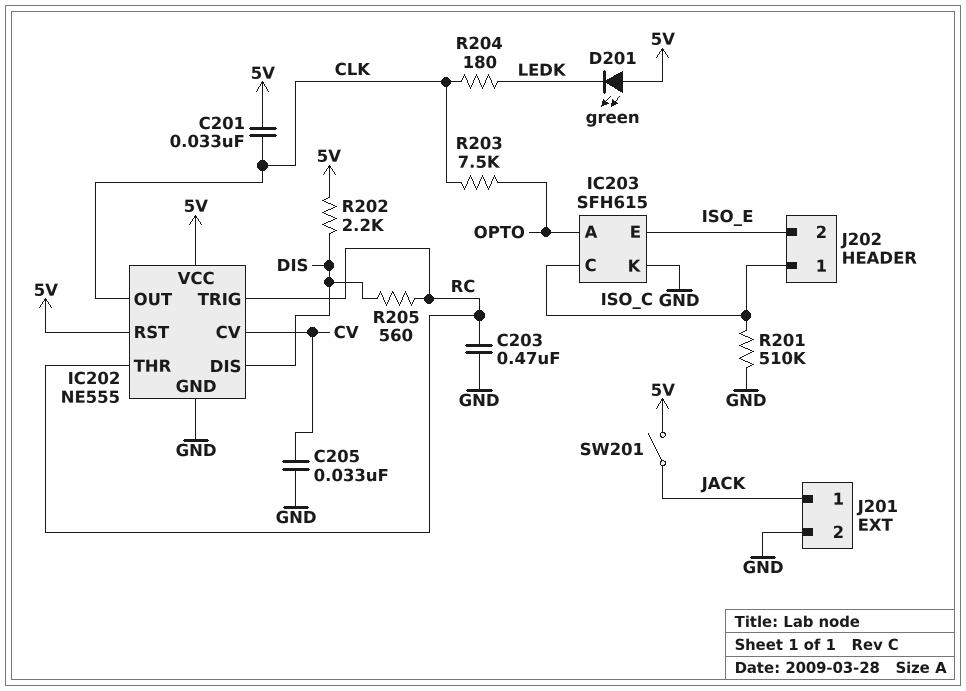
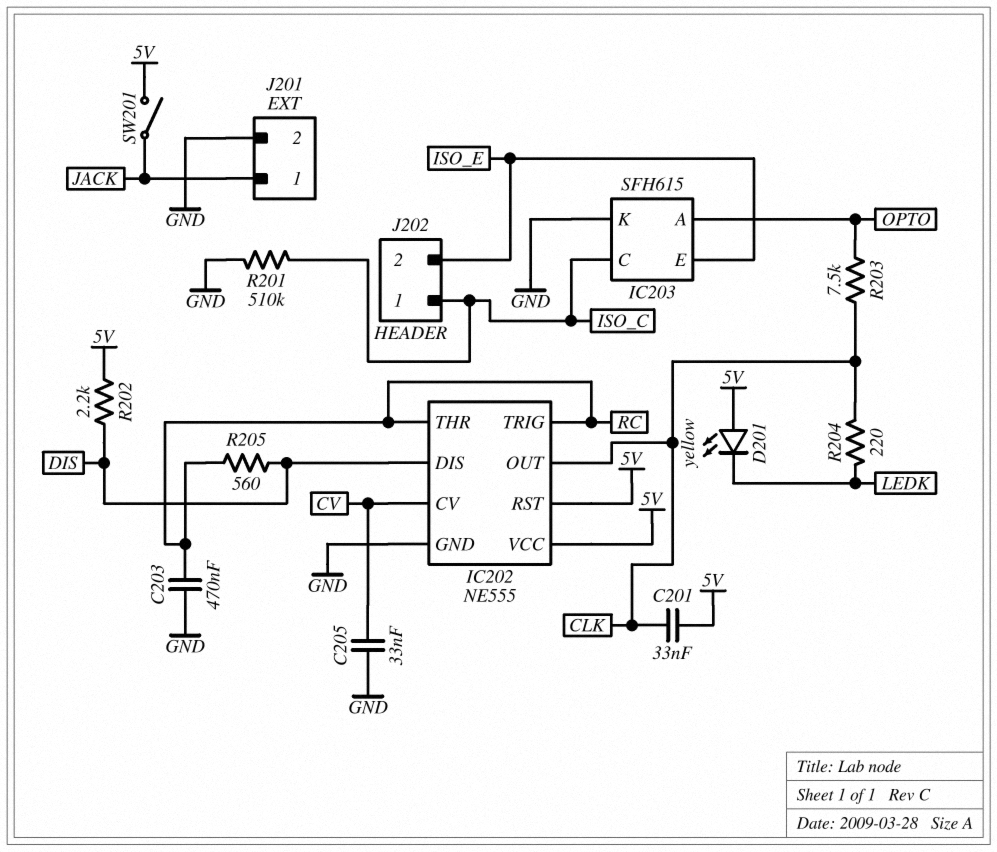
D201: LED green (A 5V, K LEDK) -> LED yellow (A 5V, K LEDK)
R204: 180 (CLK, LEDK) -> 220 (CLK, LEDK)

